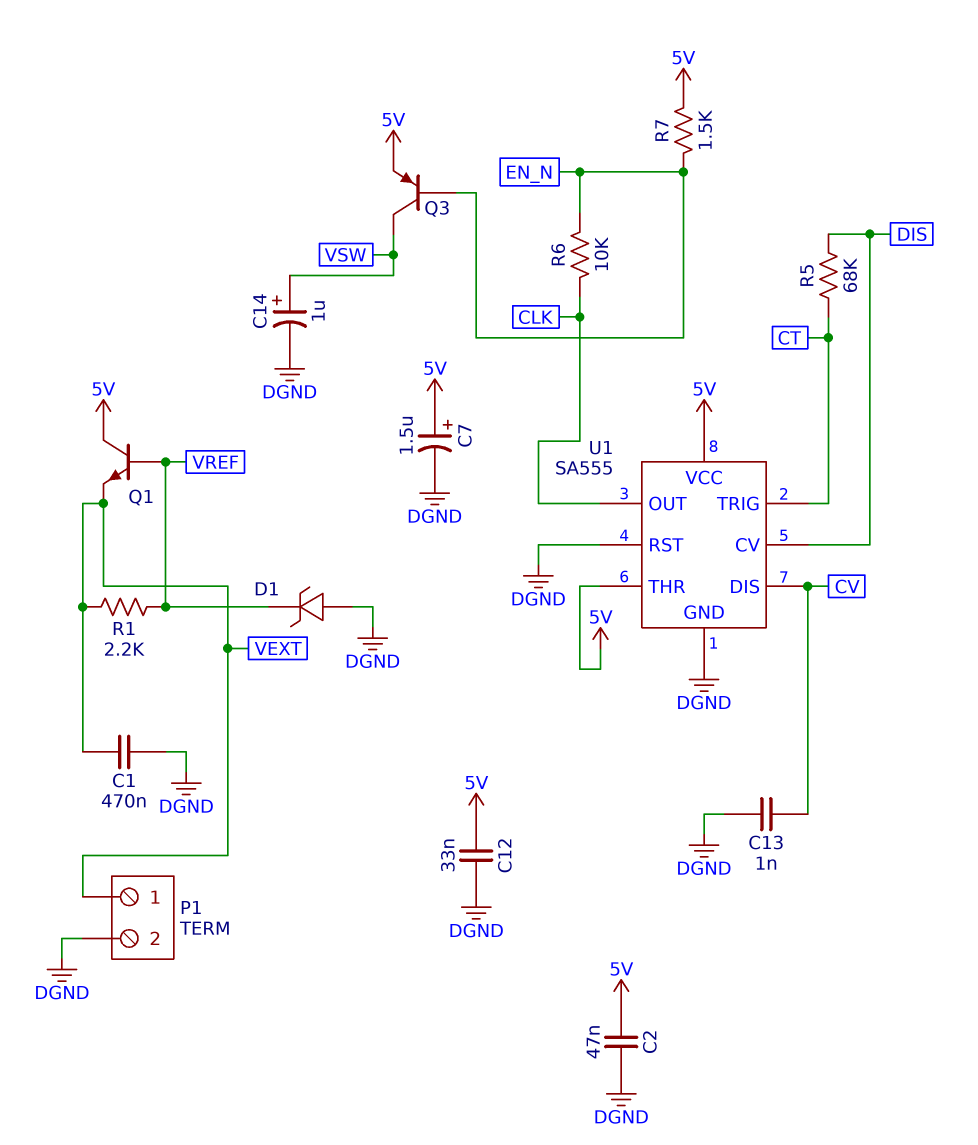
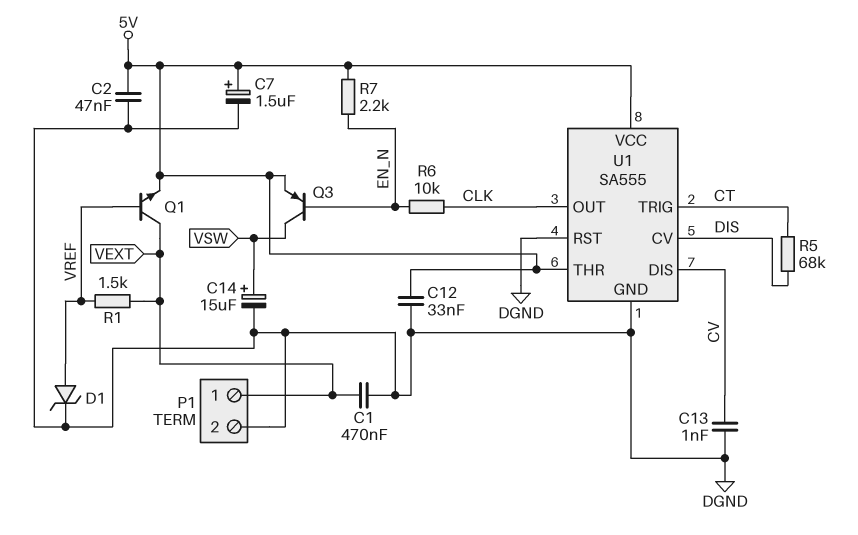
C14: 1uF (plus VSW, minus DGND) -> 15uF (plus VSW, minus DGND)
D1: zener (A DGND, K VREF) -> zener (A VREF, K DGND)
Q1: NPN (B VREF, C 5V, E VEXT) -> NPN (B VREF, C VEXT, E 5V)
R1: 2.2k (VEXT, VREF) -> 1.5k (VEXT, VREF)
R7: 1.5k (5V, EN_N) -> 2.2k (5V, EN_N)

